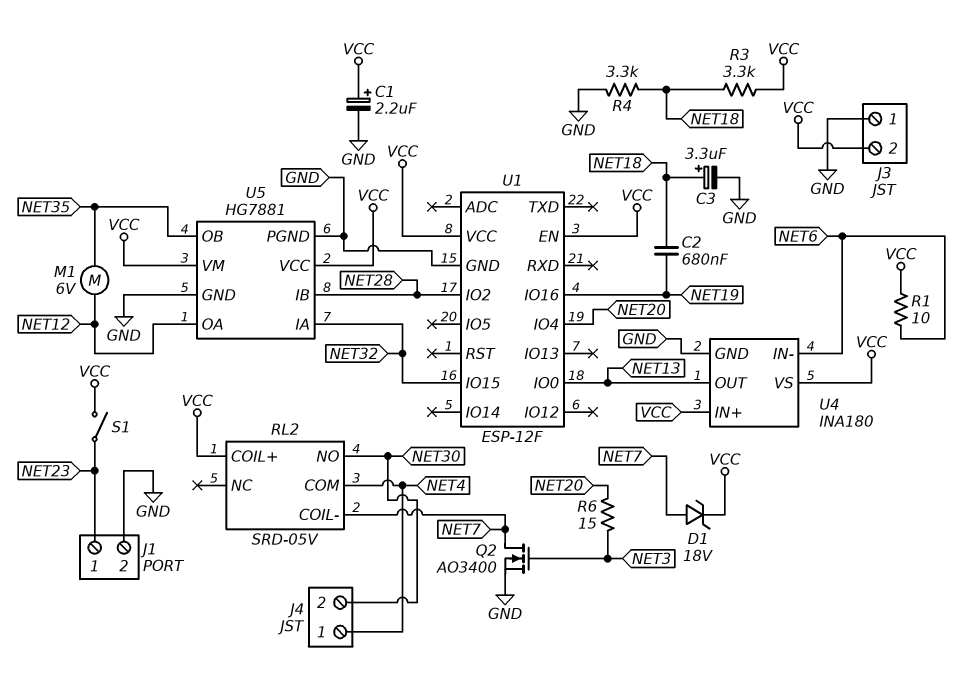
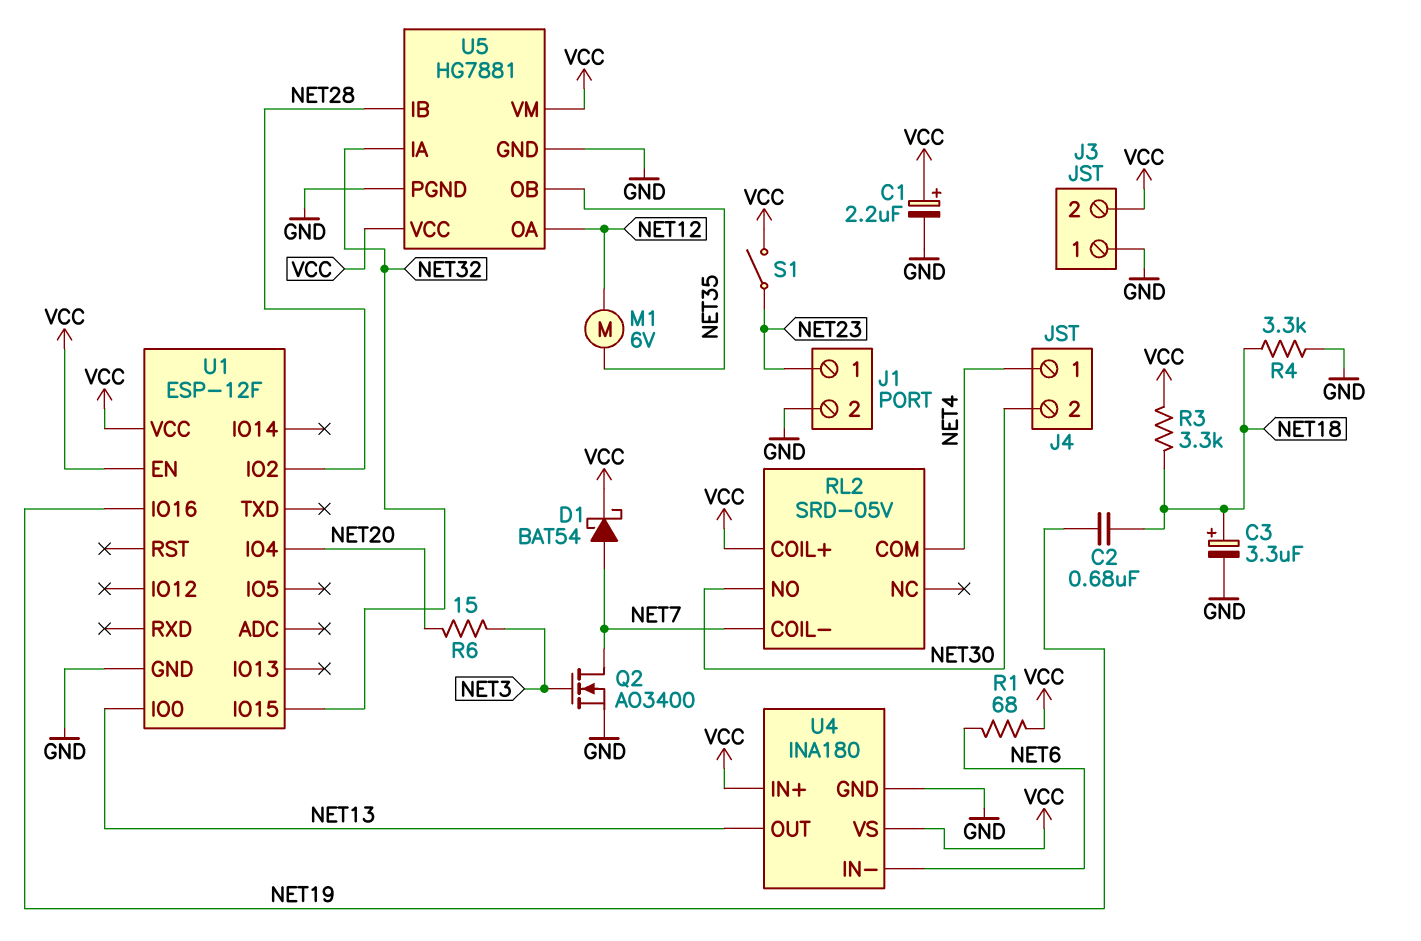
D1: zener 18V (A NET7, K VCC) -> schottky BAT54 (A NET7, K VCC)
R1: 10 (NET6, VCC) -> 68 (NET6, VCC)

